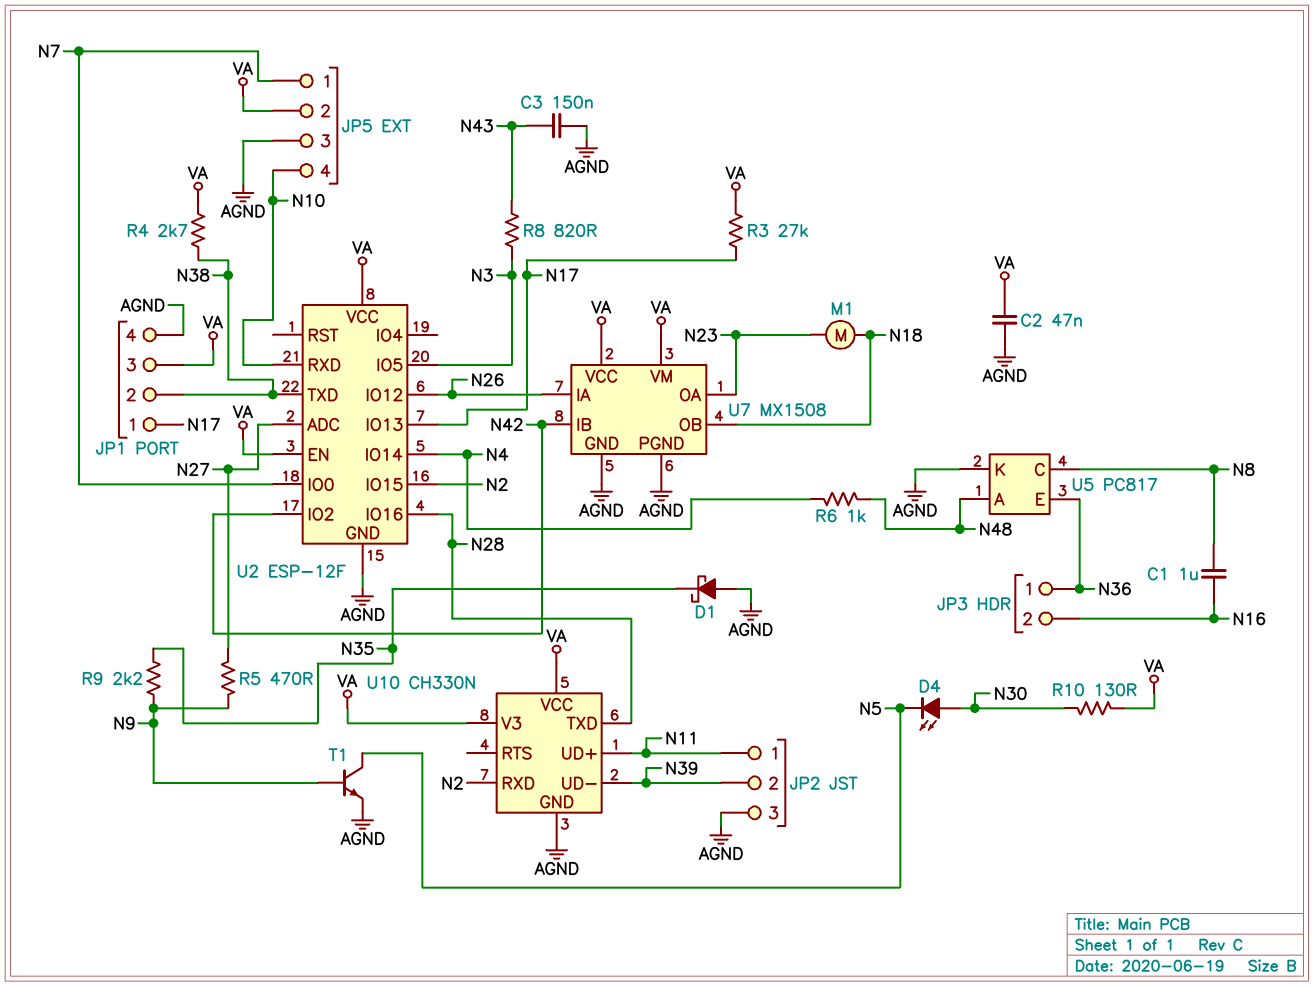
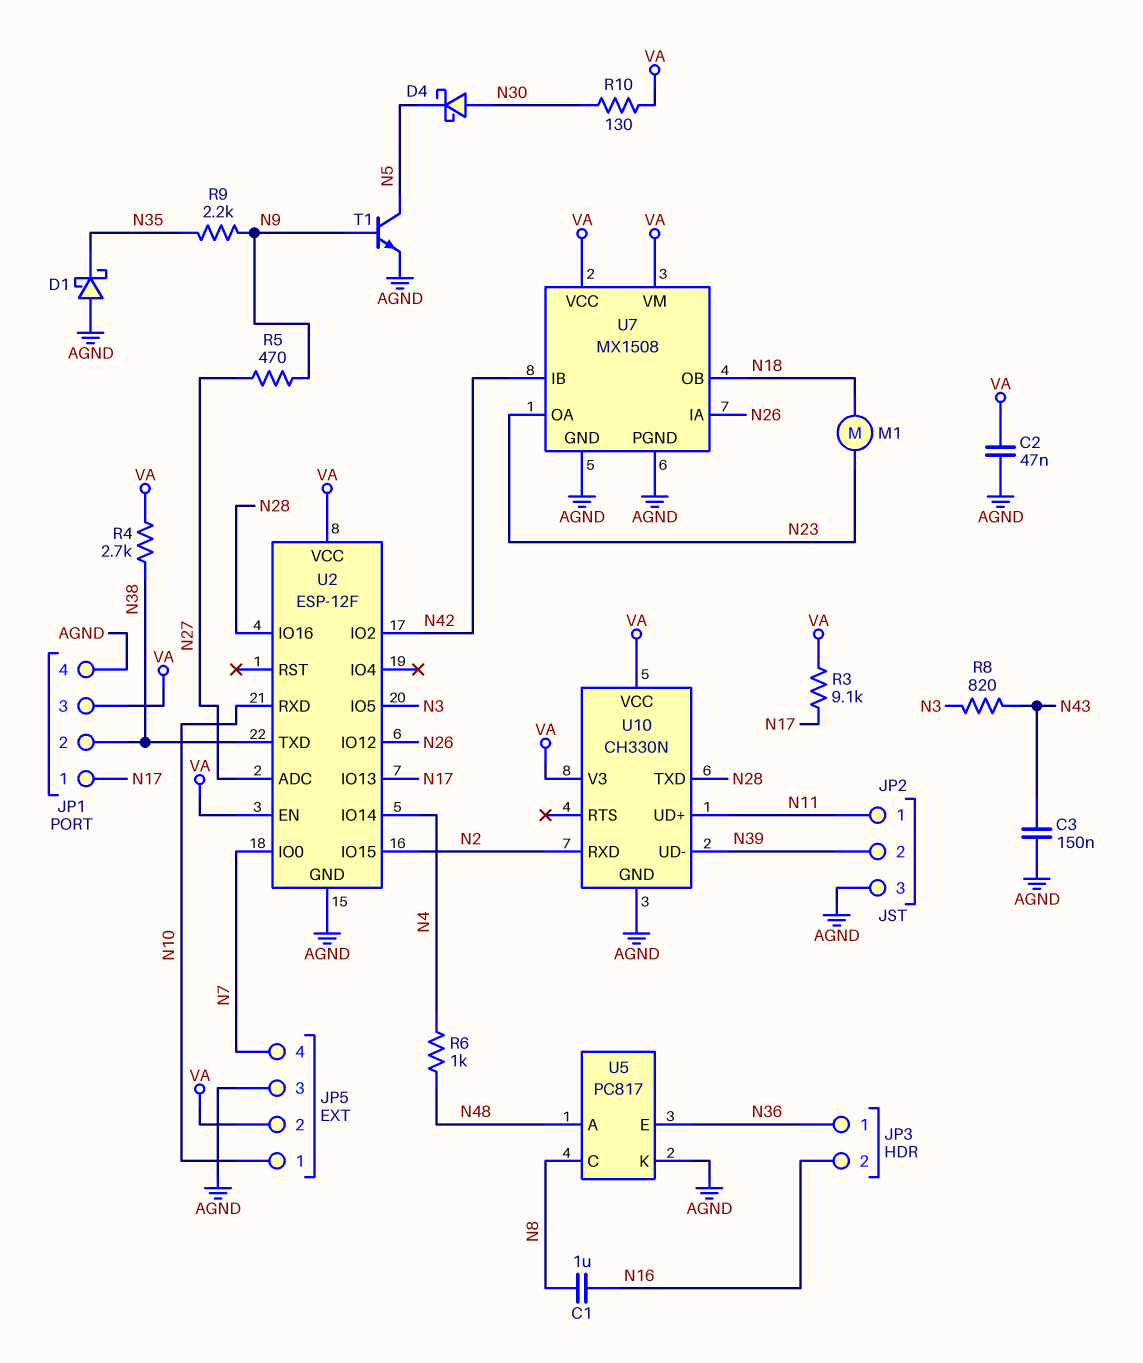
D4: LED (A N30, K N5) -> schottky (A N30, K N5)
JP5 pin 1: N7 -> N10
JP5 pin 4: N10 -> N7
R3: 27k (N17, VA) -> 9.1k (N17, VA)

